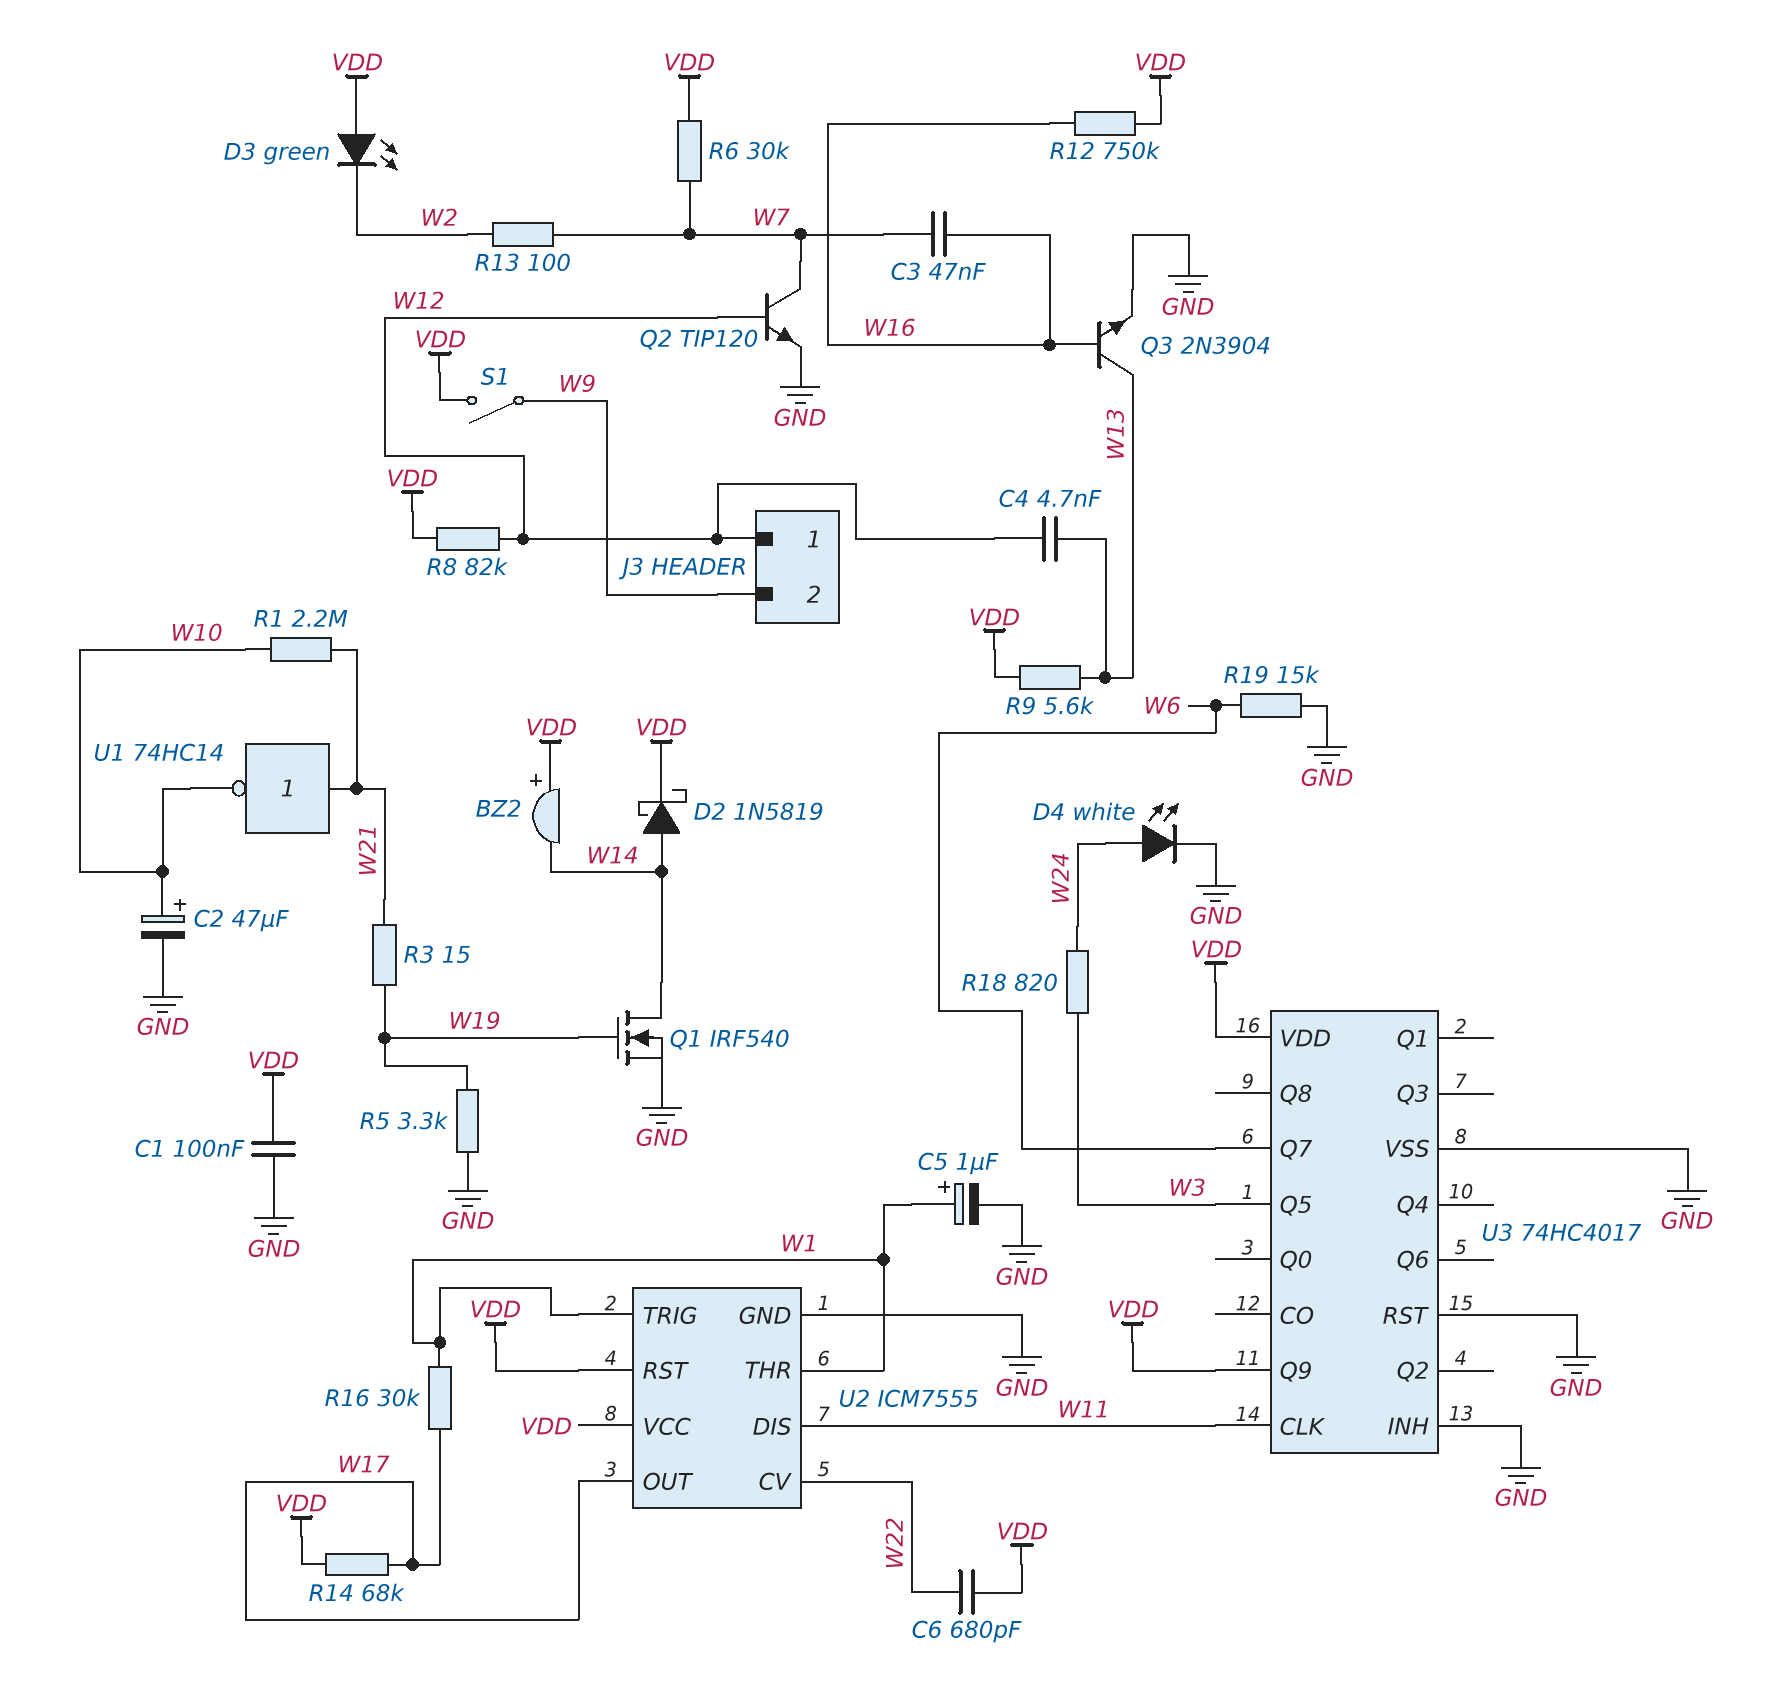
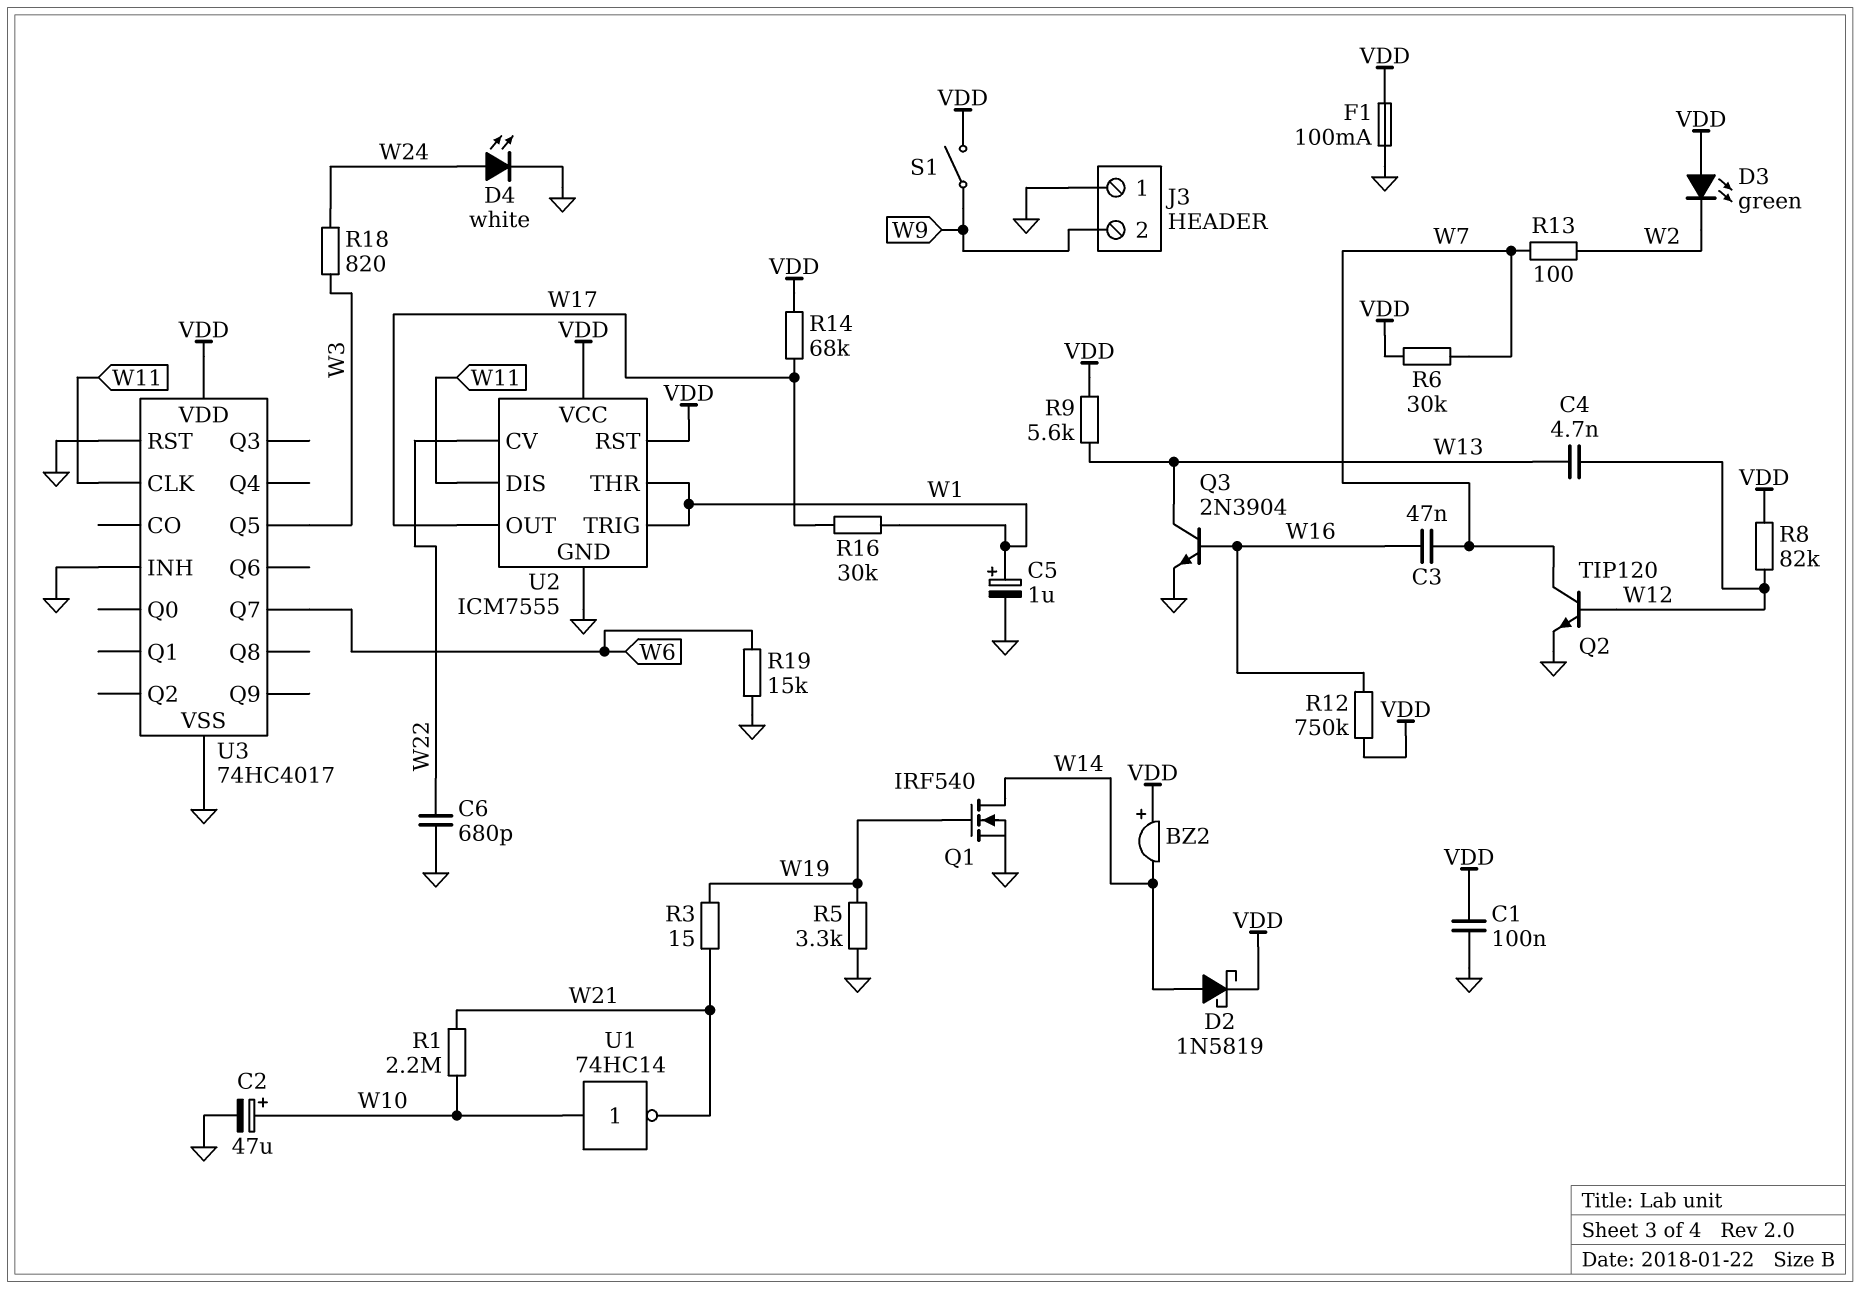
C6: 680pF (VDD, W22) -> 680pF (GND, W22)
F1: none -> 100mA (GND, VDD)
J3 pin 1: W12 -> GND
U1: NOT 74HC14 (in W21, out W10) -> NOT 74HC14 (in W10, out W21)
U3 pin Q9: VDD -> none

